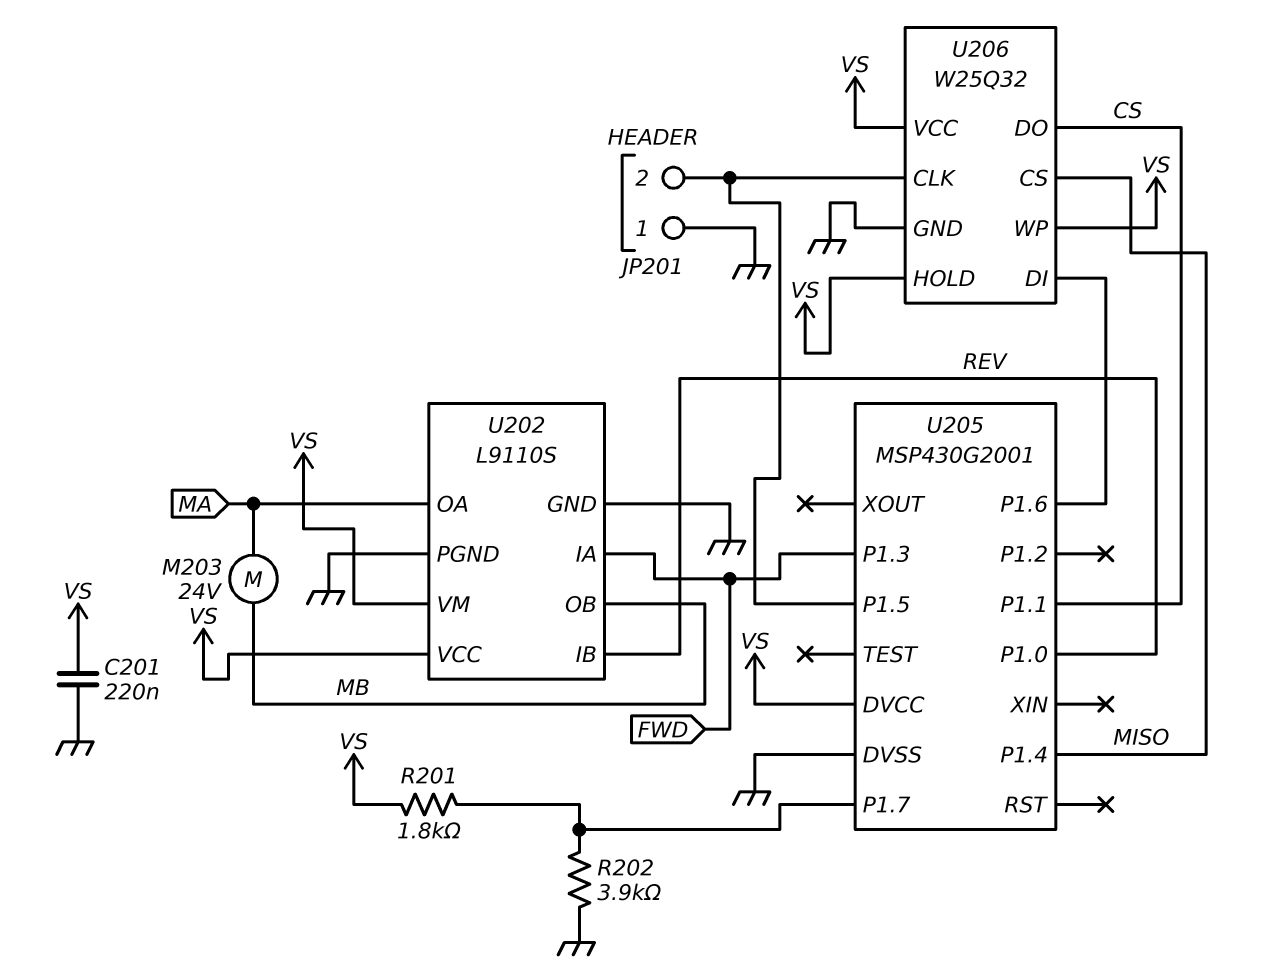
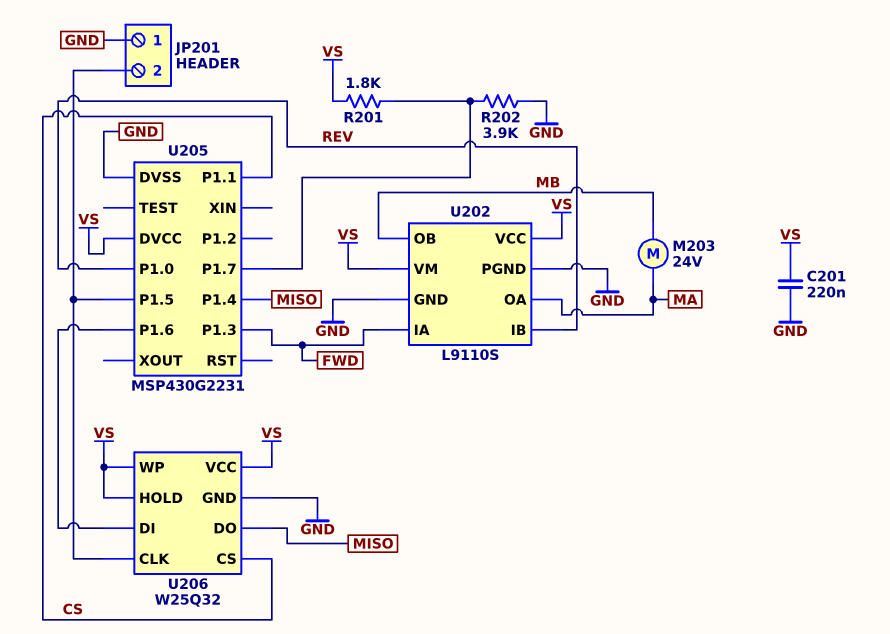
U205: MSP430G2001 -> MSP430G2231
U206 pin CS: MISO -> CS
U206 pin DO: CS -> MISO

